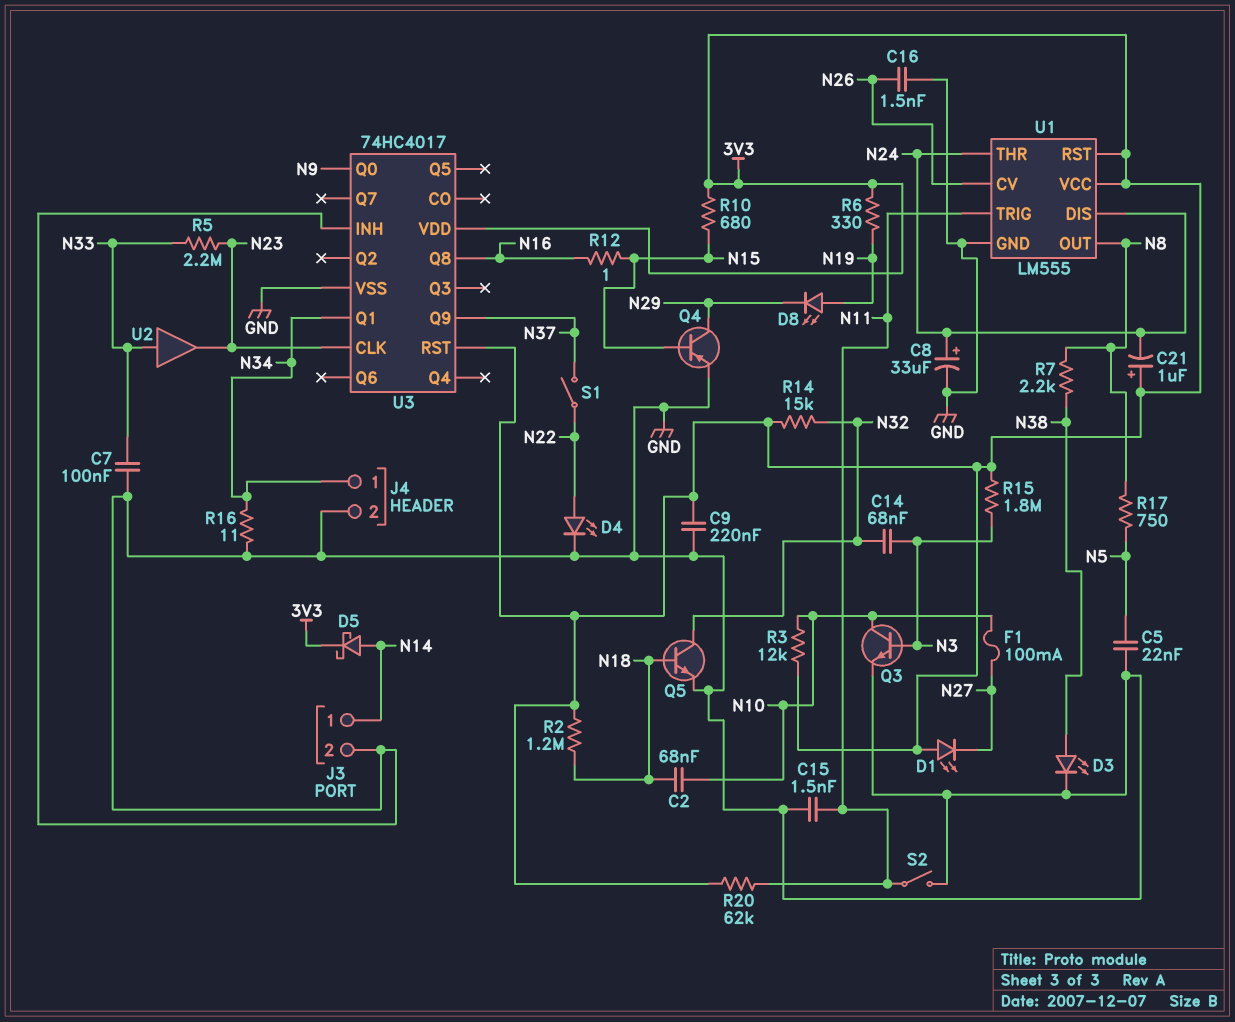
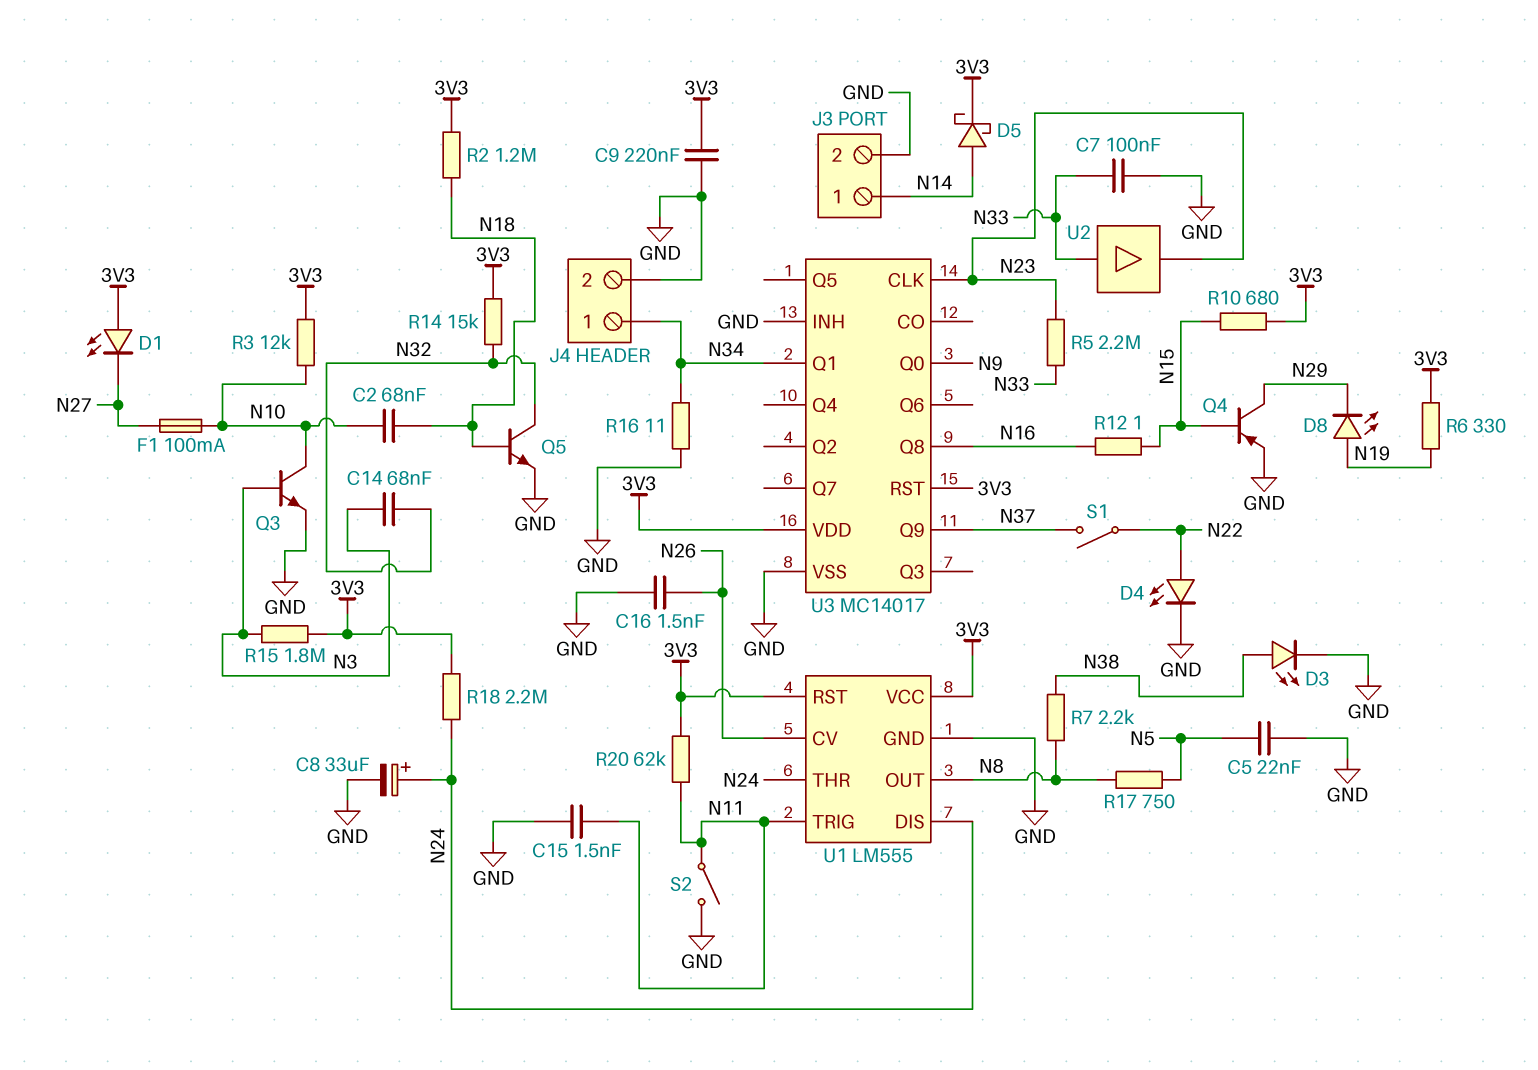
C21: 1uF (plus 3V3, minus N24) -> none
R18: none -> 2.2M (3V3, N24)
U3: 74HC4017 -> MC14017

